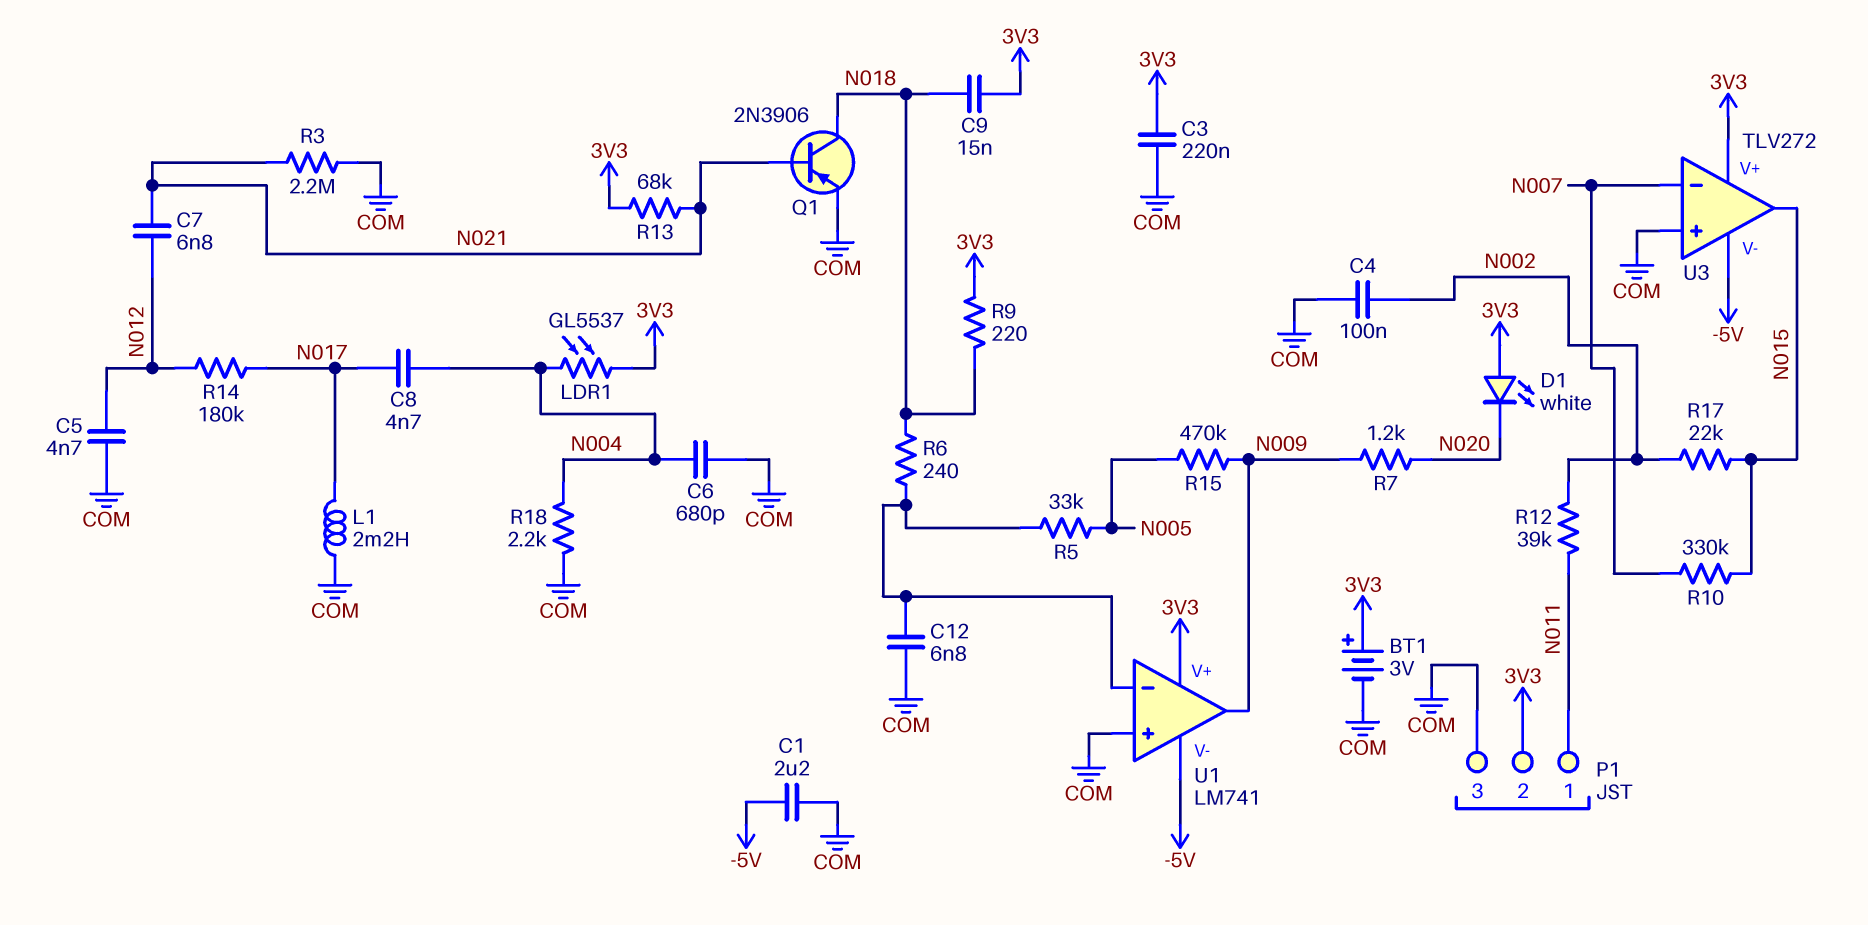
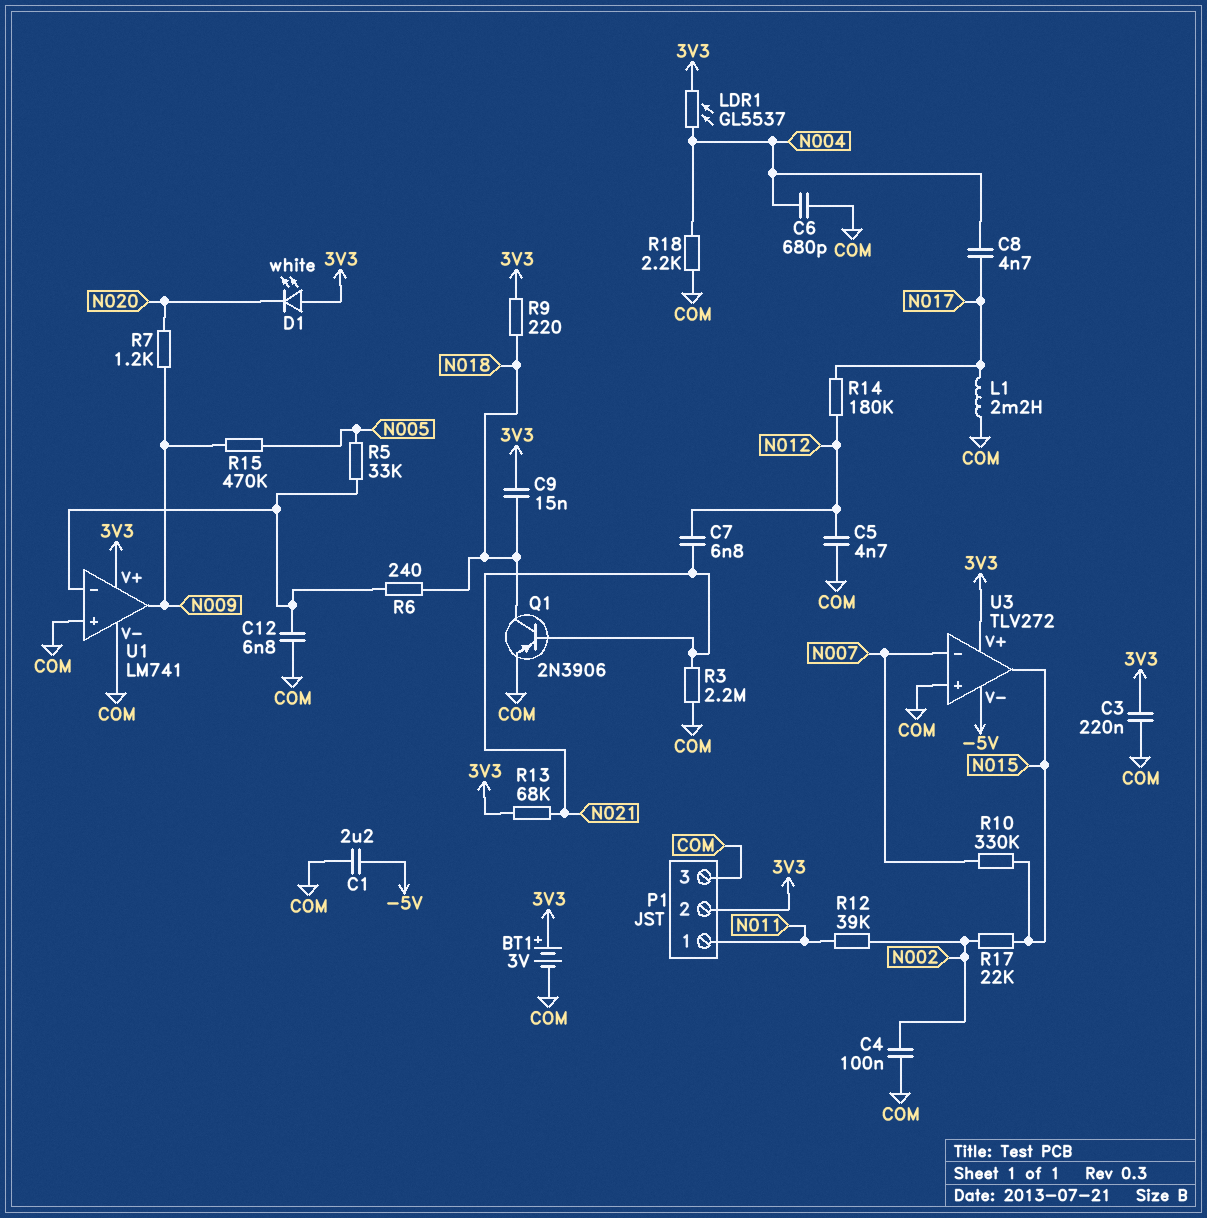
U1 pin V-: -5V -> COM

